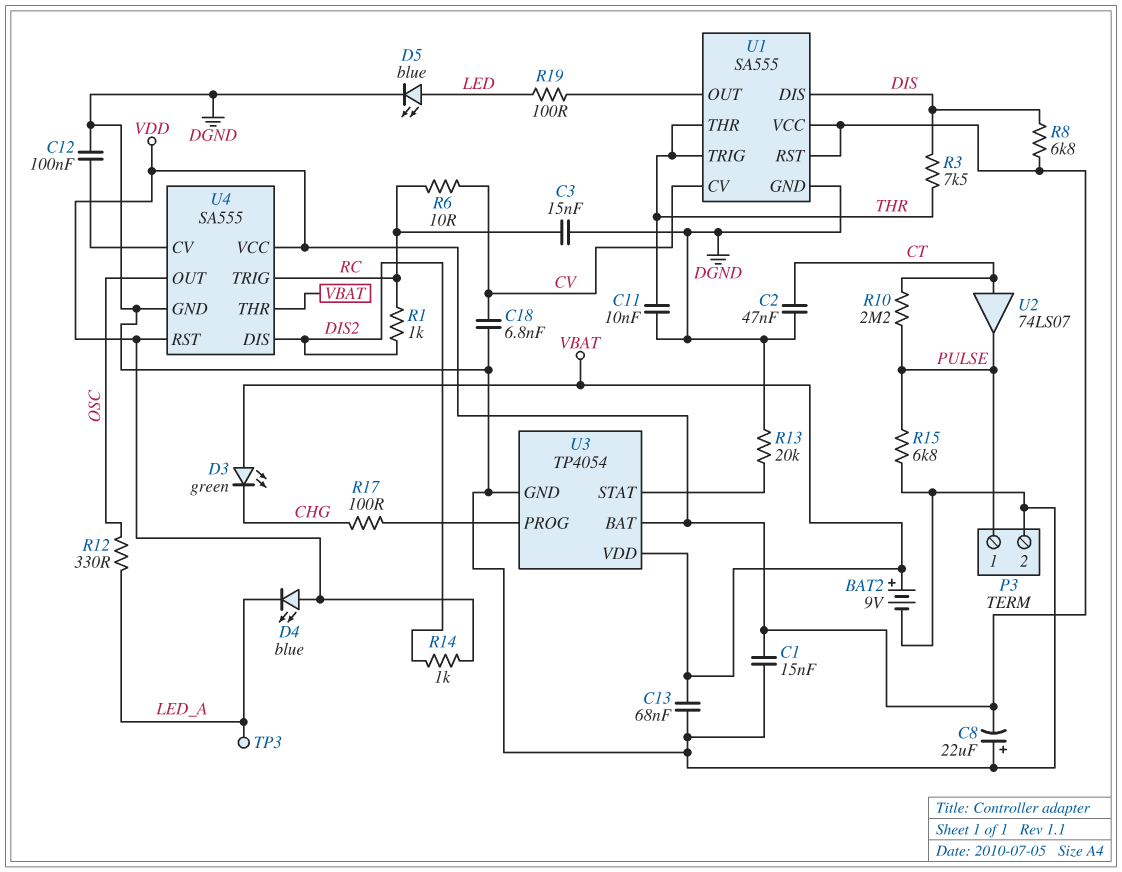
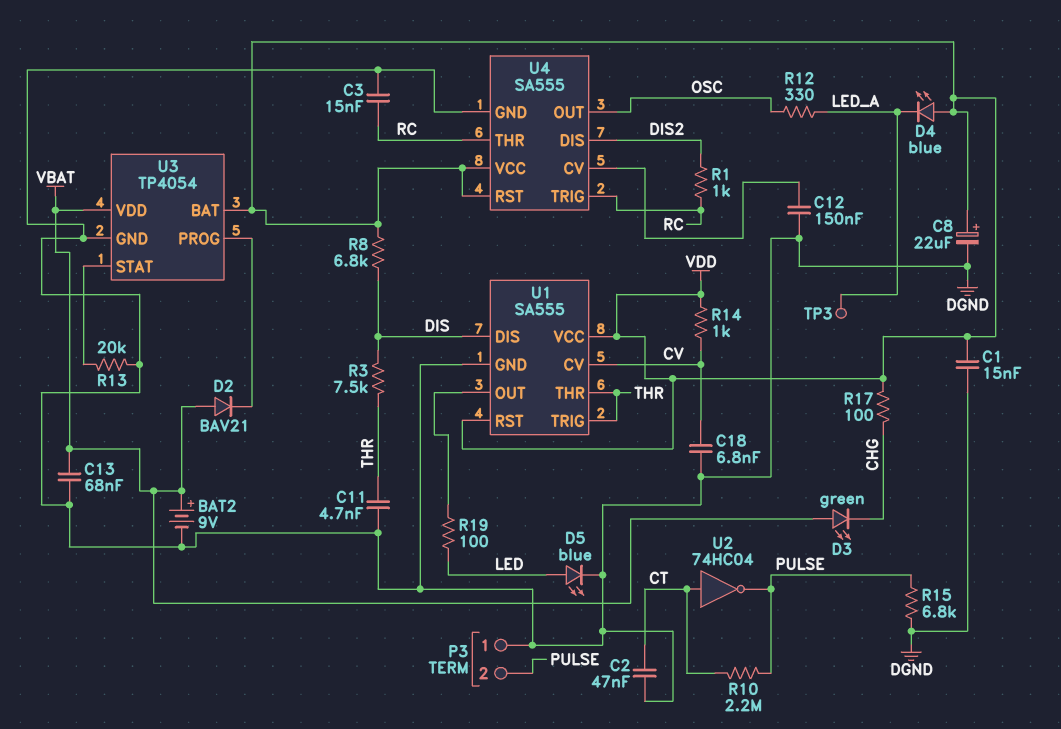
C8: 22uF (plus DGND, minus VDD) -> 22uF (plus VDD, minus DGND)
C11: 10nF (DGND, THR) -> 4.7nF (DGND, THR)
C12: 100nF (DGND, U4/CV) -> 150nF (DGND, U4/CV)
D2: none -> diode BAV21 (A VBAT, K U3/PROG)
P3 pin 1: PULSE -> DGND
P3 pin 2: DGND -> PULSE
R6: 10 (CV, RC) -> none
R14: 1k (DIS2, VDD) -> 1k (CV, VDD)
R17: 100 (CHG, U3/PROG) -> 100 (CHG, VDD)
U2: buffer 74LS07 (in CT, out PULSE) -> NOT 74HC04 (in CT, out PULSE)
U4 pin THR: VBAT -> RC

